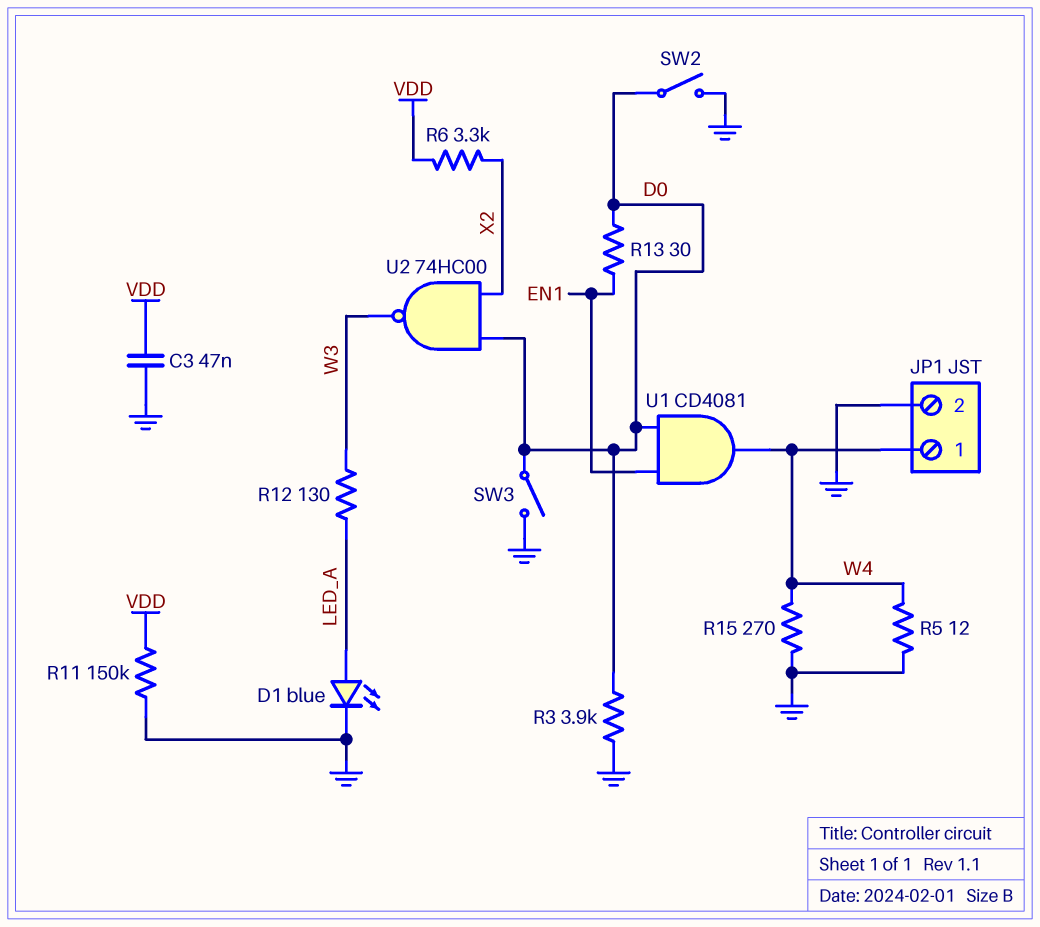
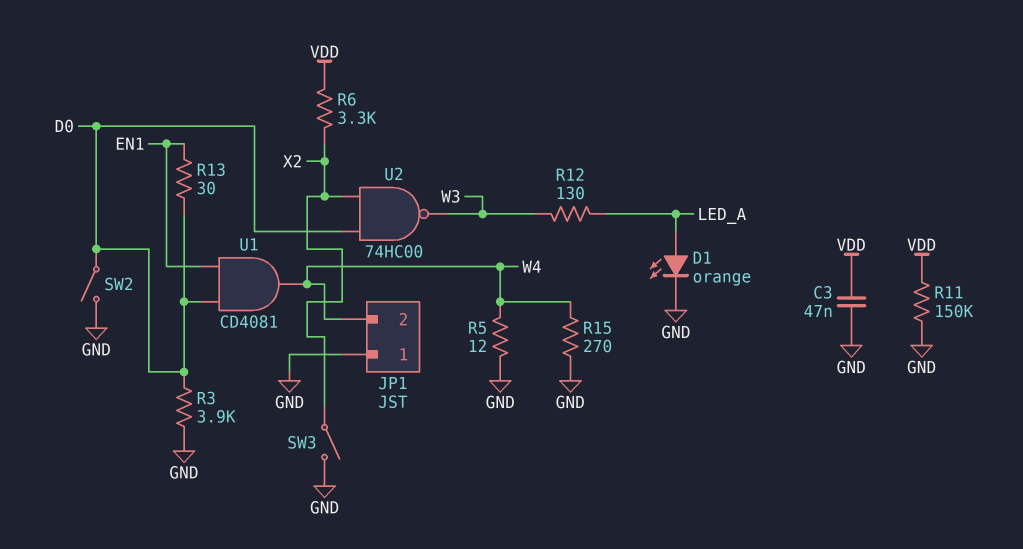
D1: LED blue (A LED_A, K GND) -> LED orange (A LED_A, K GND)
JP1 pin 1: W4 -> GND
JP1 pin 2: GND -> W4
SW3: switch (D0, GND) -> switch (GND, X2)

